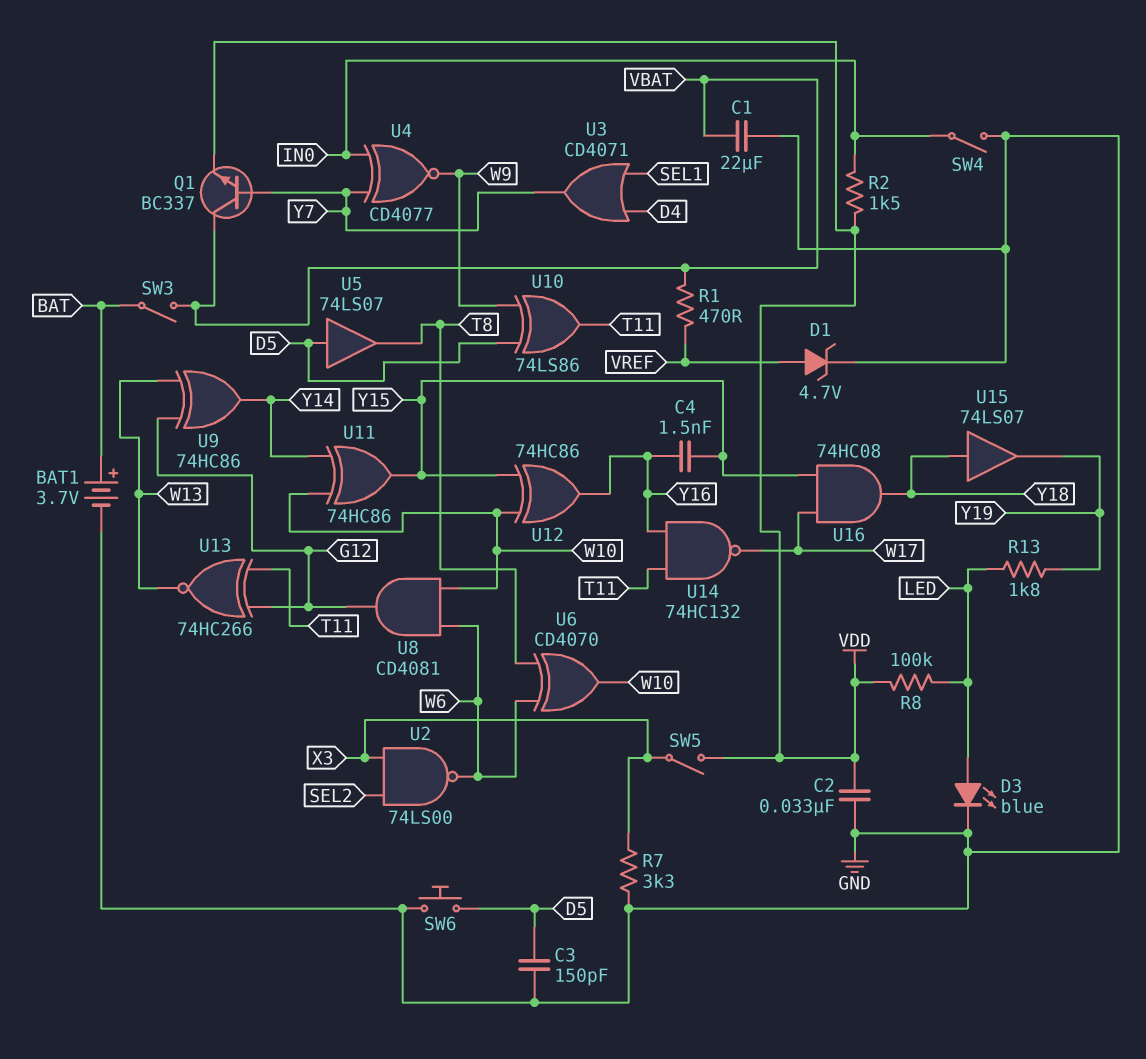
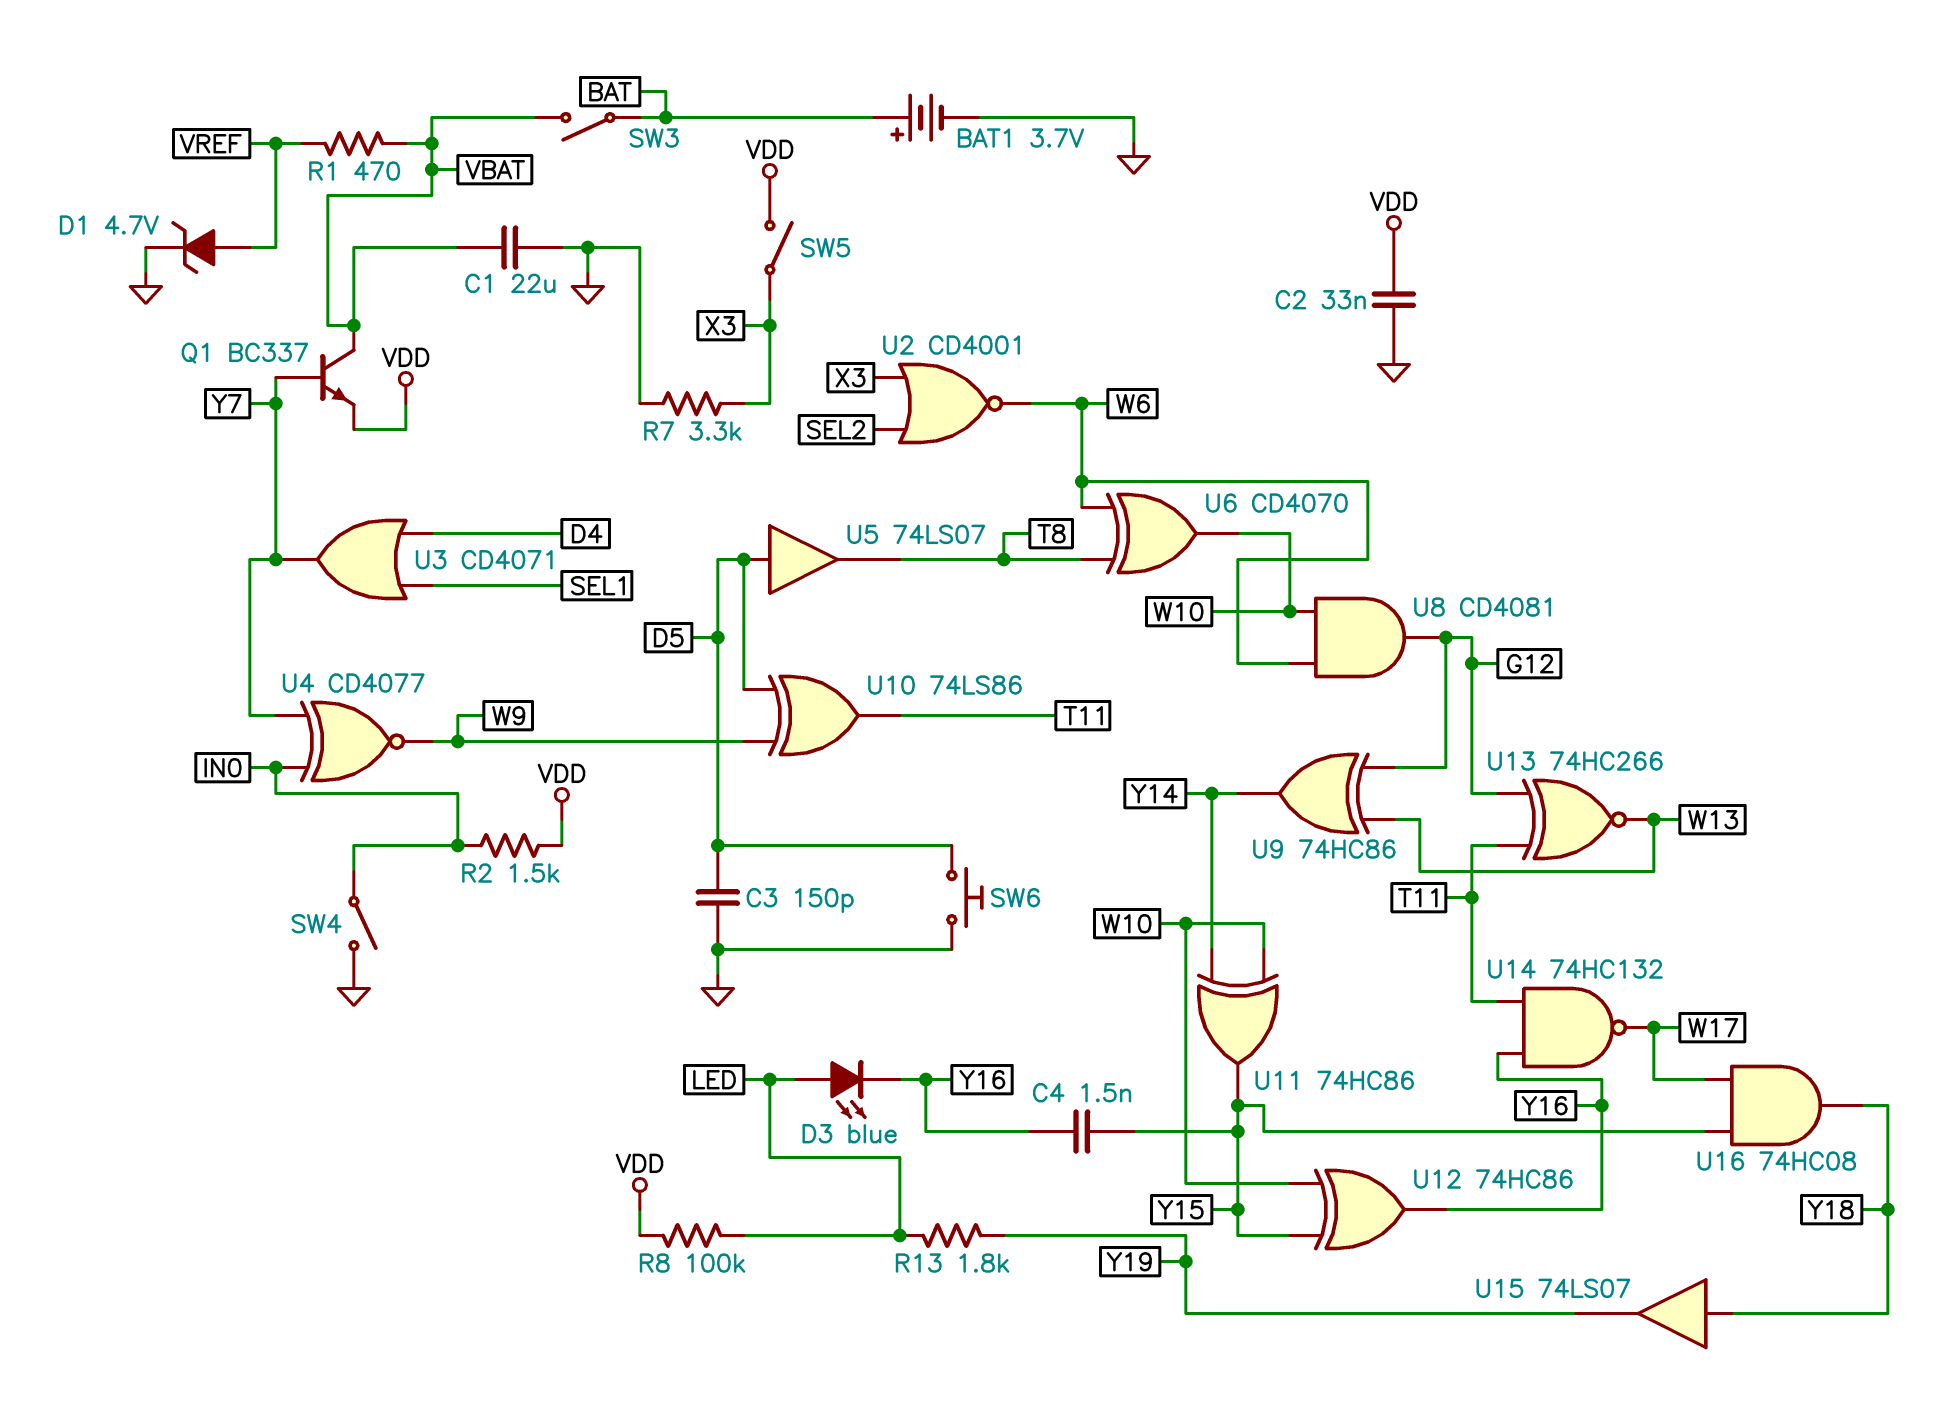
D3: LED blue (A LED, K GND) -> LED blue (A LED, K Y16)
U2: NAND 74LS00 (in SEL2, in X3, out W6) -> NOR CD4001 (in SEL2, in X3, out W6)

